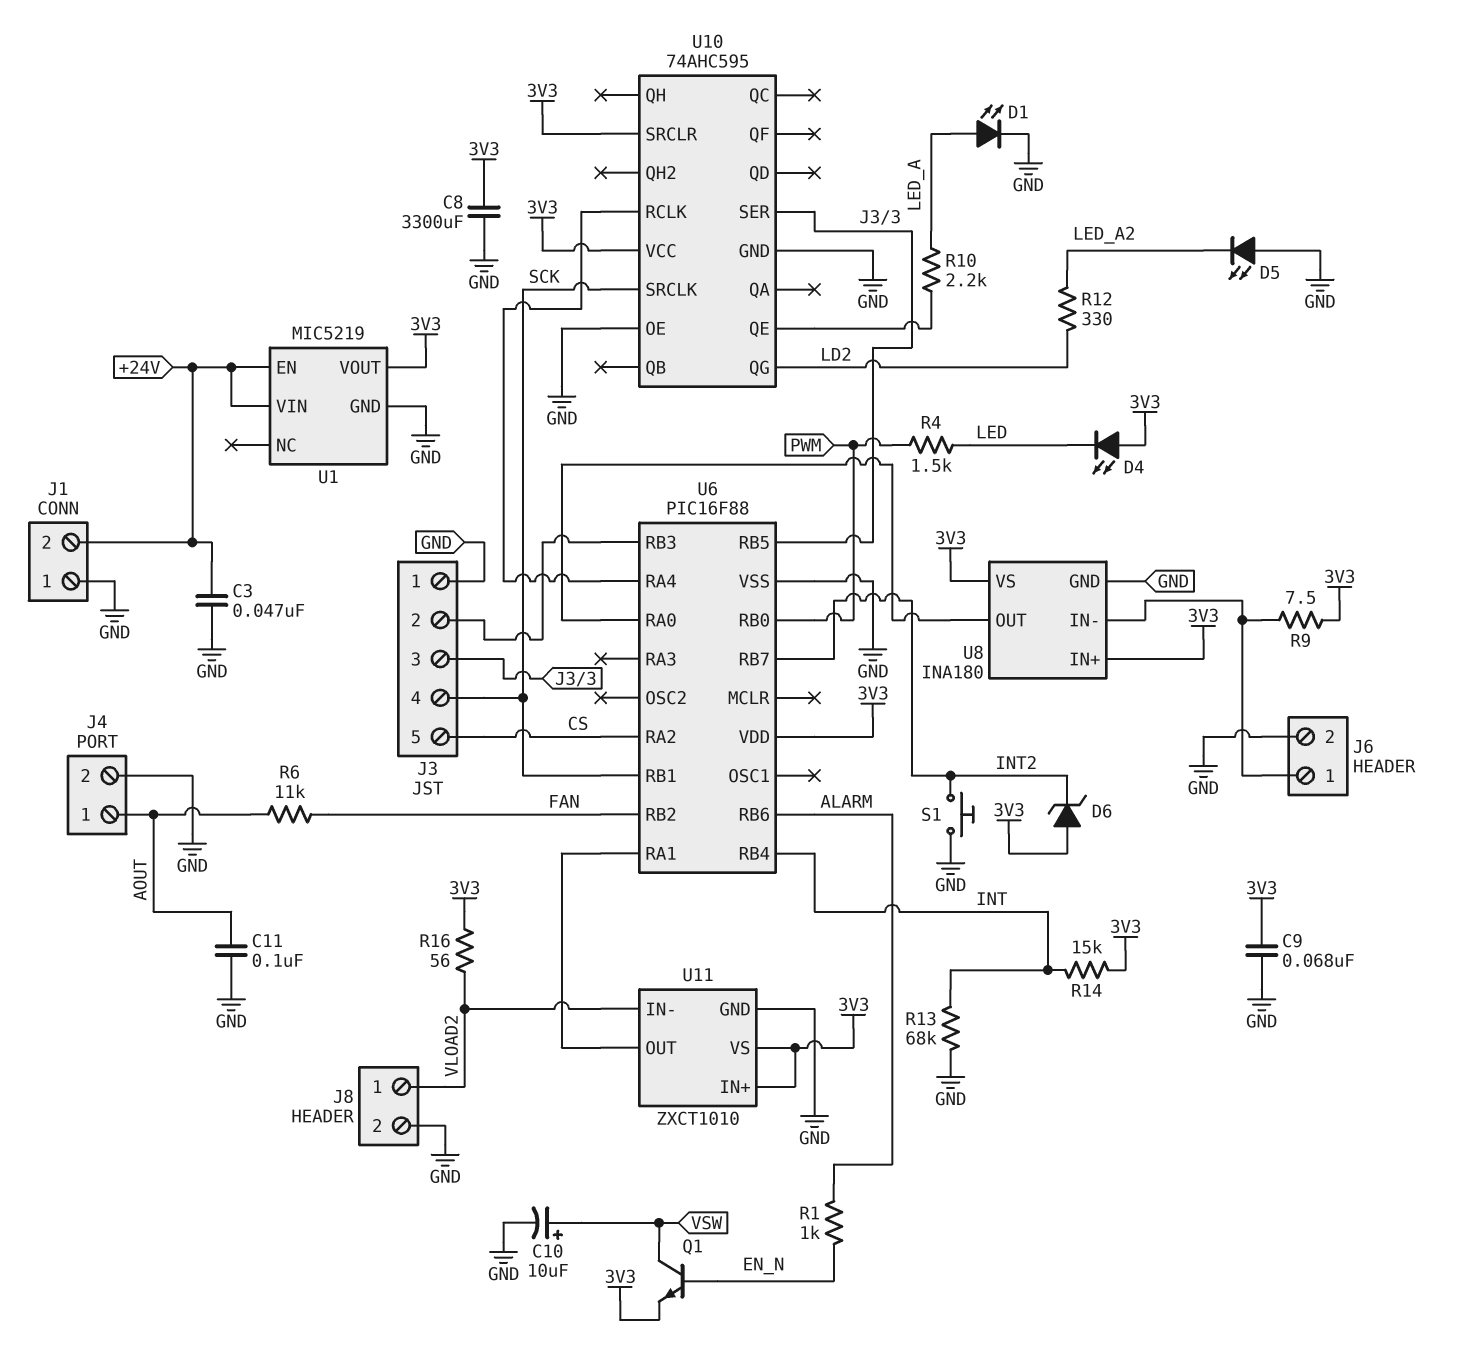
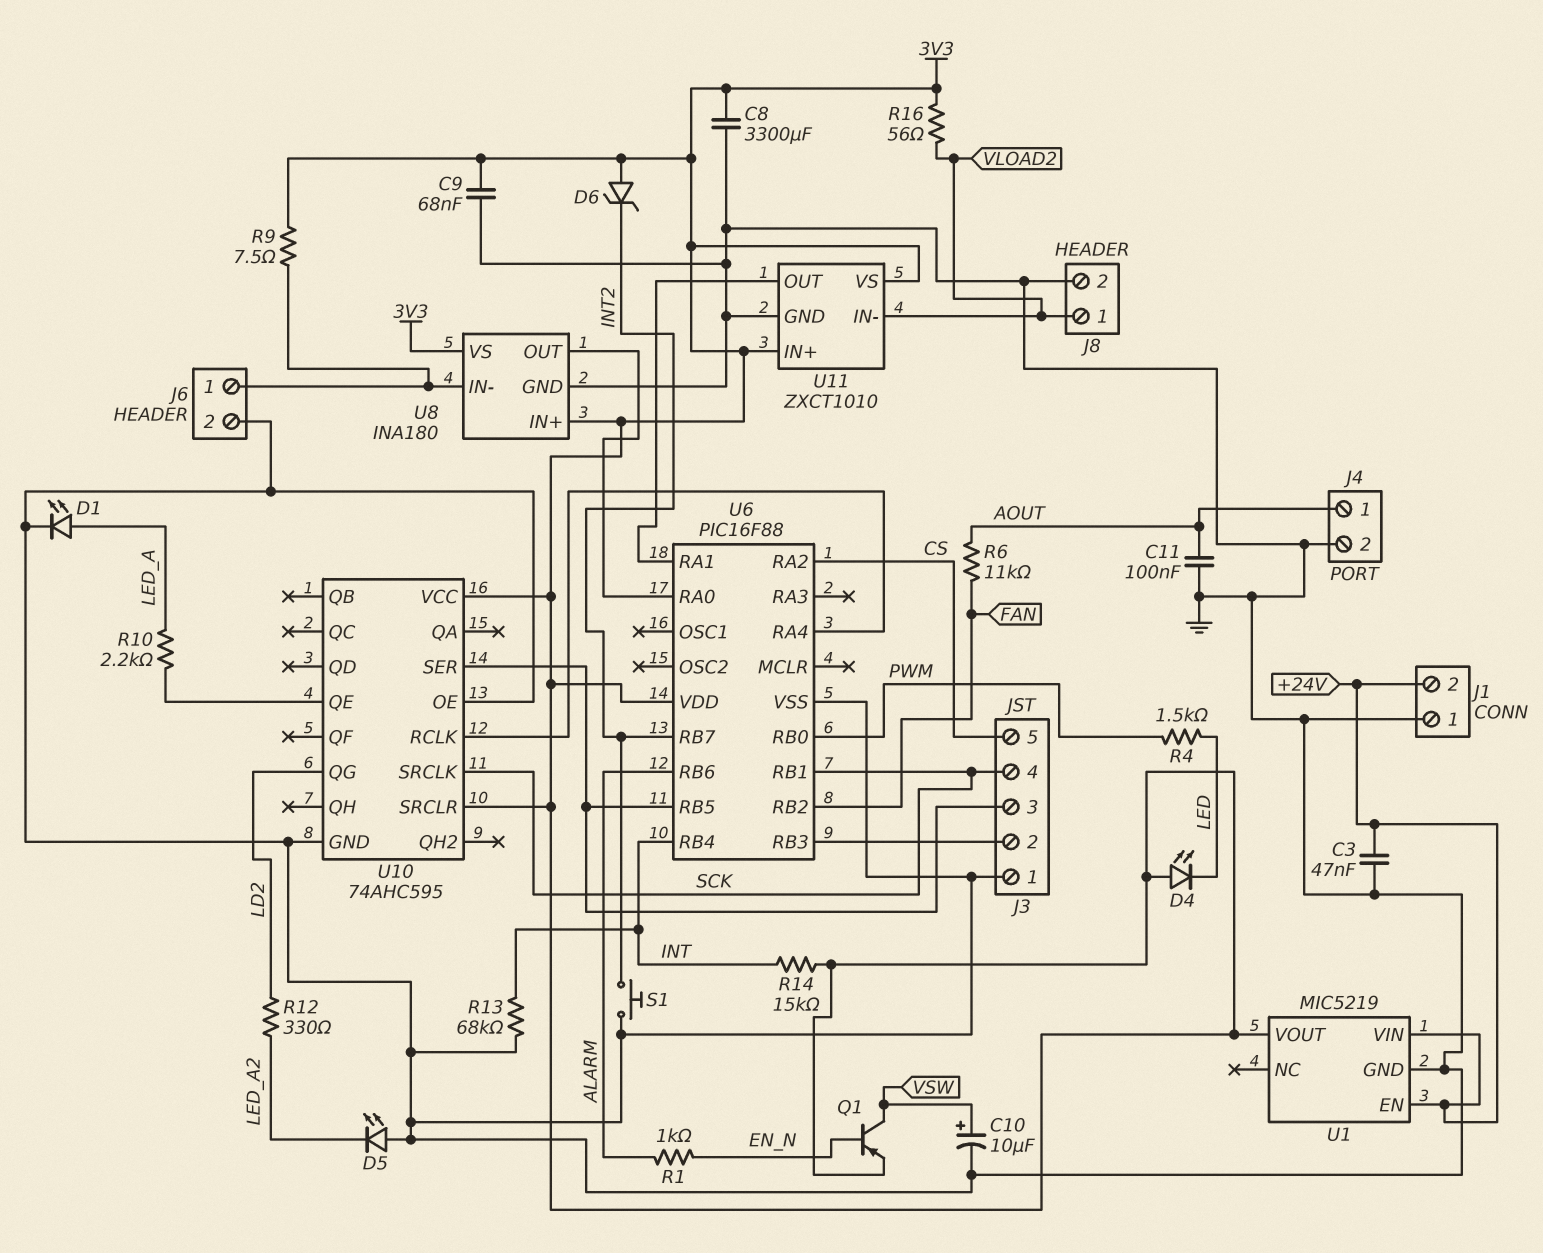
Q1: NPN (B EN_N, C VSW, E 3V3) -> PNP (B EN_N, C VSW, E 3V3)

